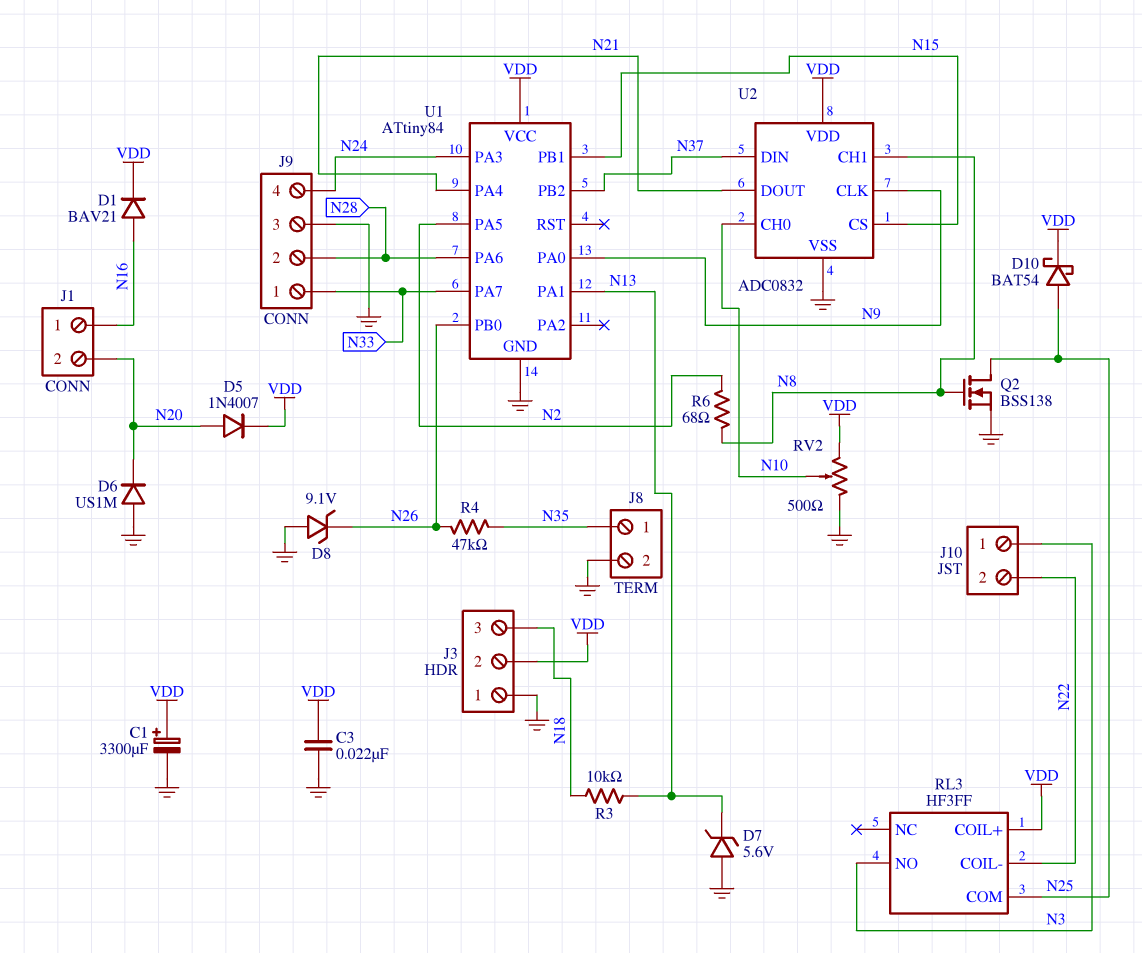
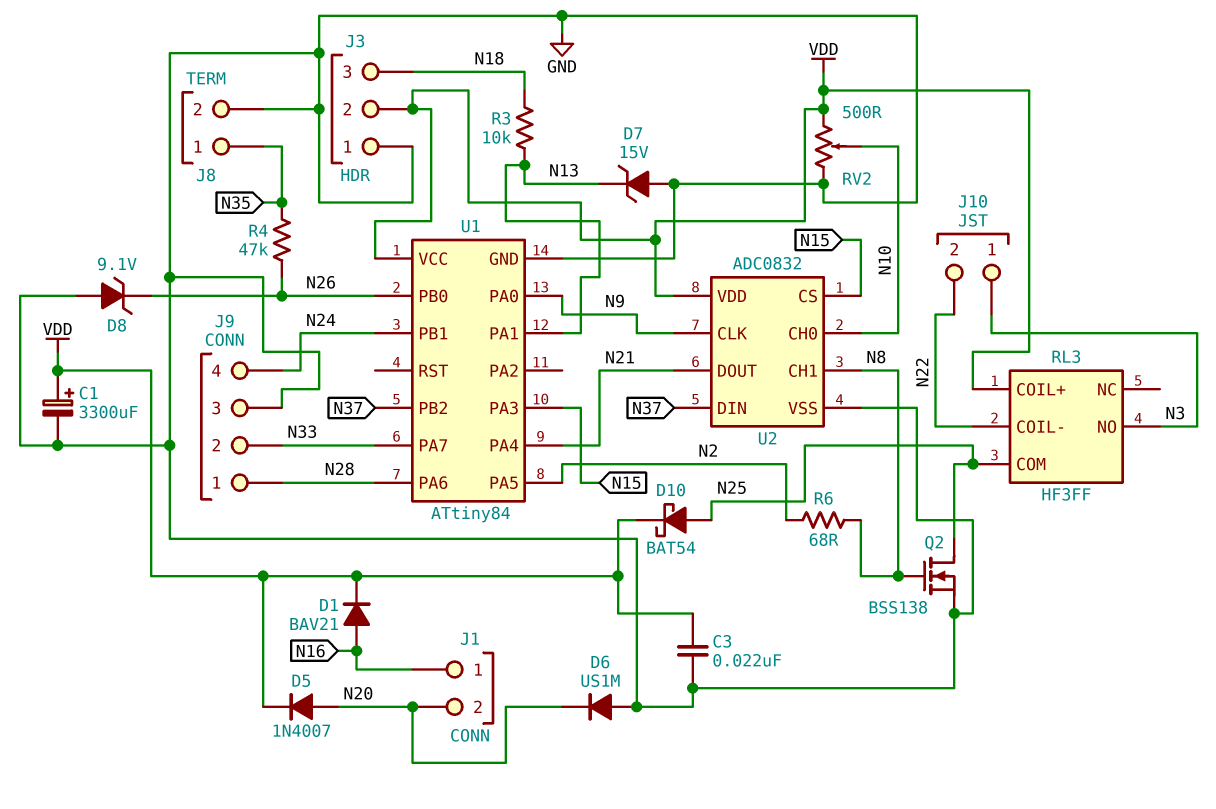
D7: zener 5.6V (A GND, K N13) -> zener 15V (A GND, K N13)
J9 pin 1: N33 -> N28
J9 pin 2: N28 -> N33
U1 pin PA3: N24 -> N15
U1 pin PB1: N15 -> N24

